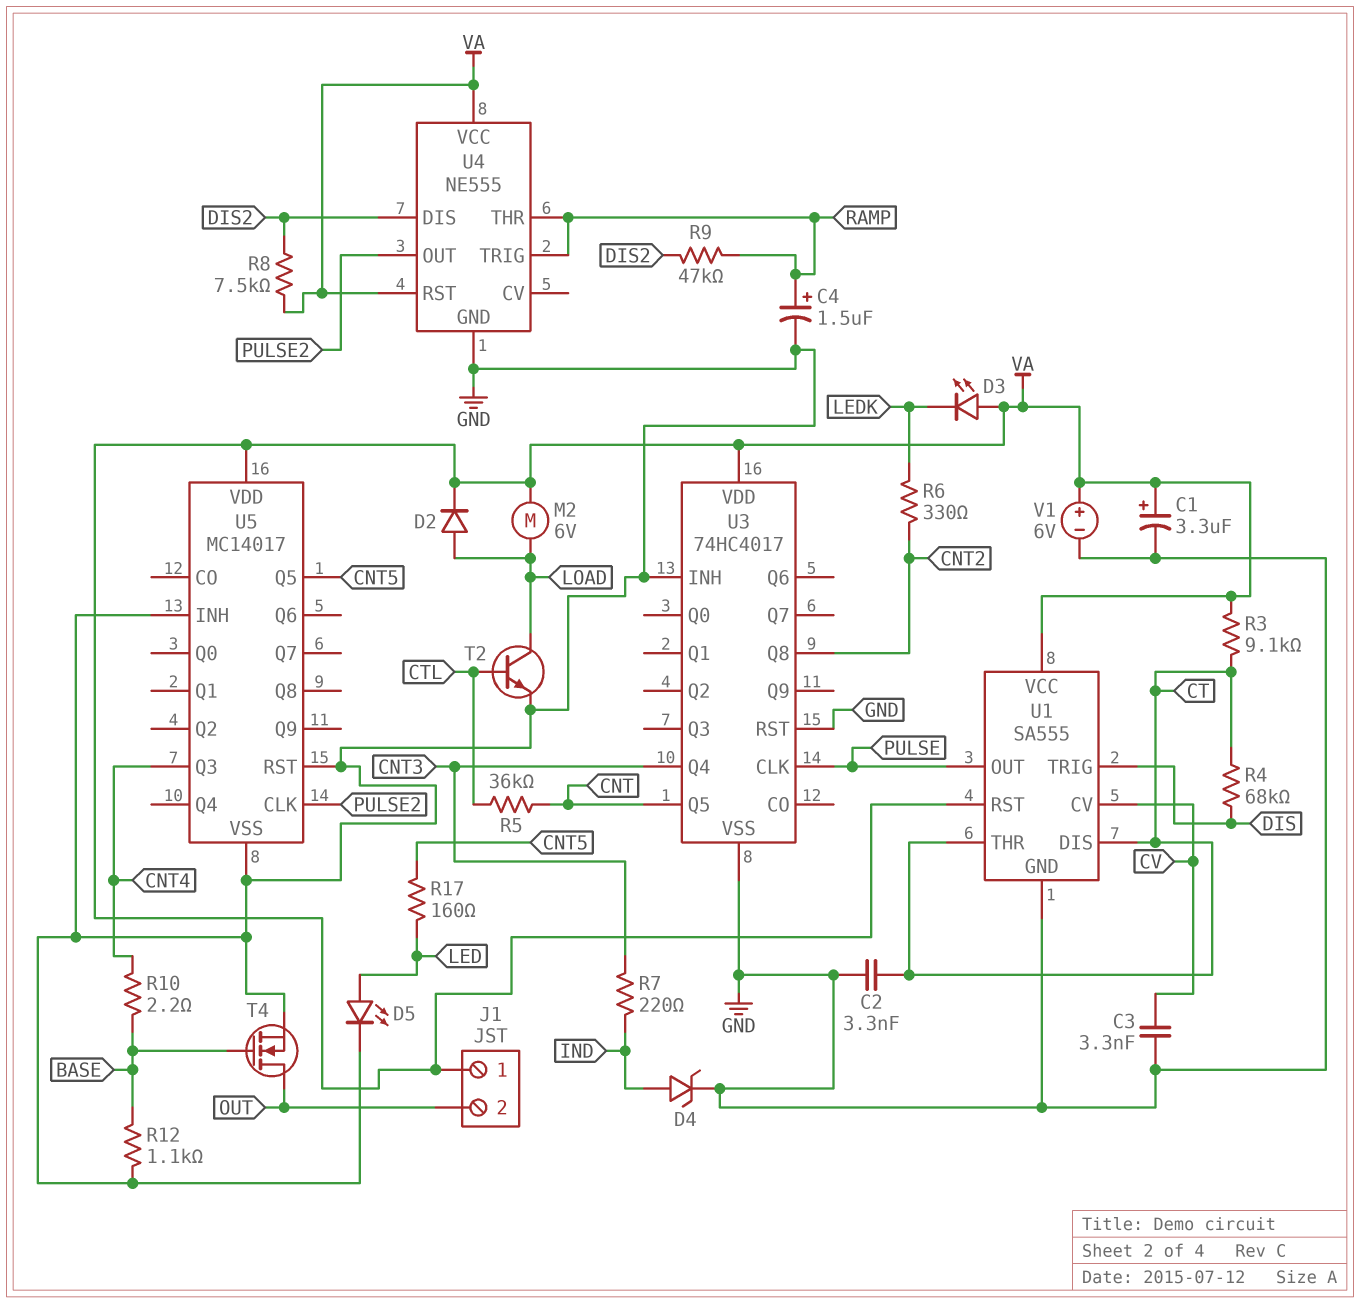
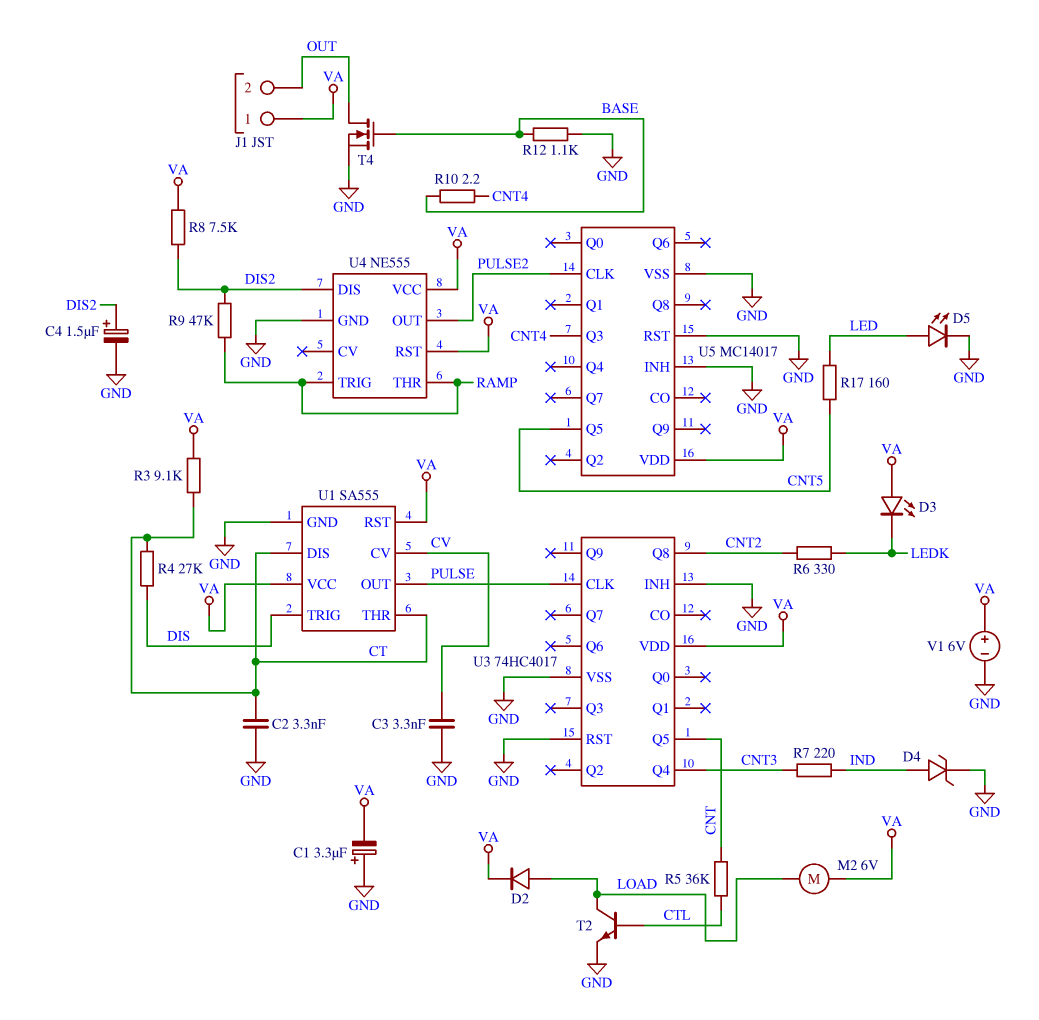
C1: 3.3uF (plus VA, minus GND) -> 3.3uF (plus GND, minus VA)
C4: 1.5uF (plus RAMP, minus GND) -> 1.5uF (plus DIS2, minus GND)
R4: 68k (CT, DIS) -> 27k (CT, DIS)

